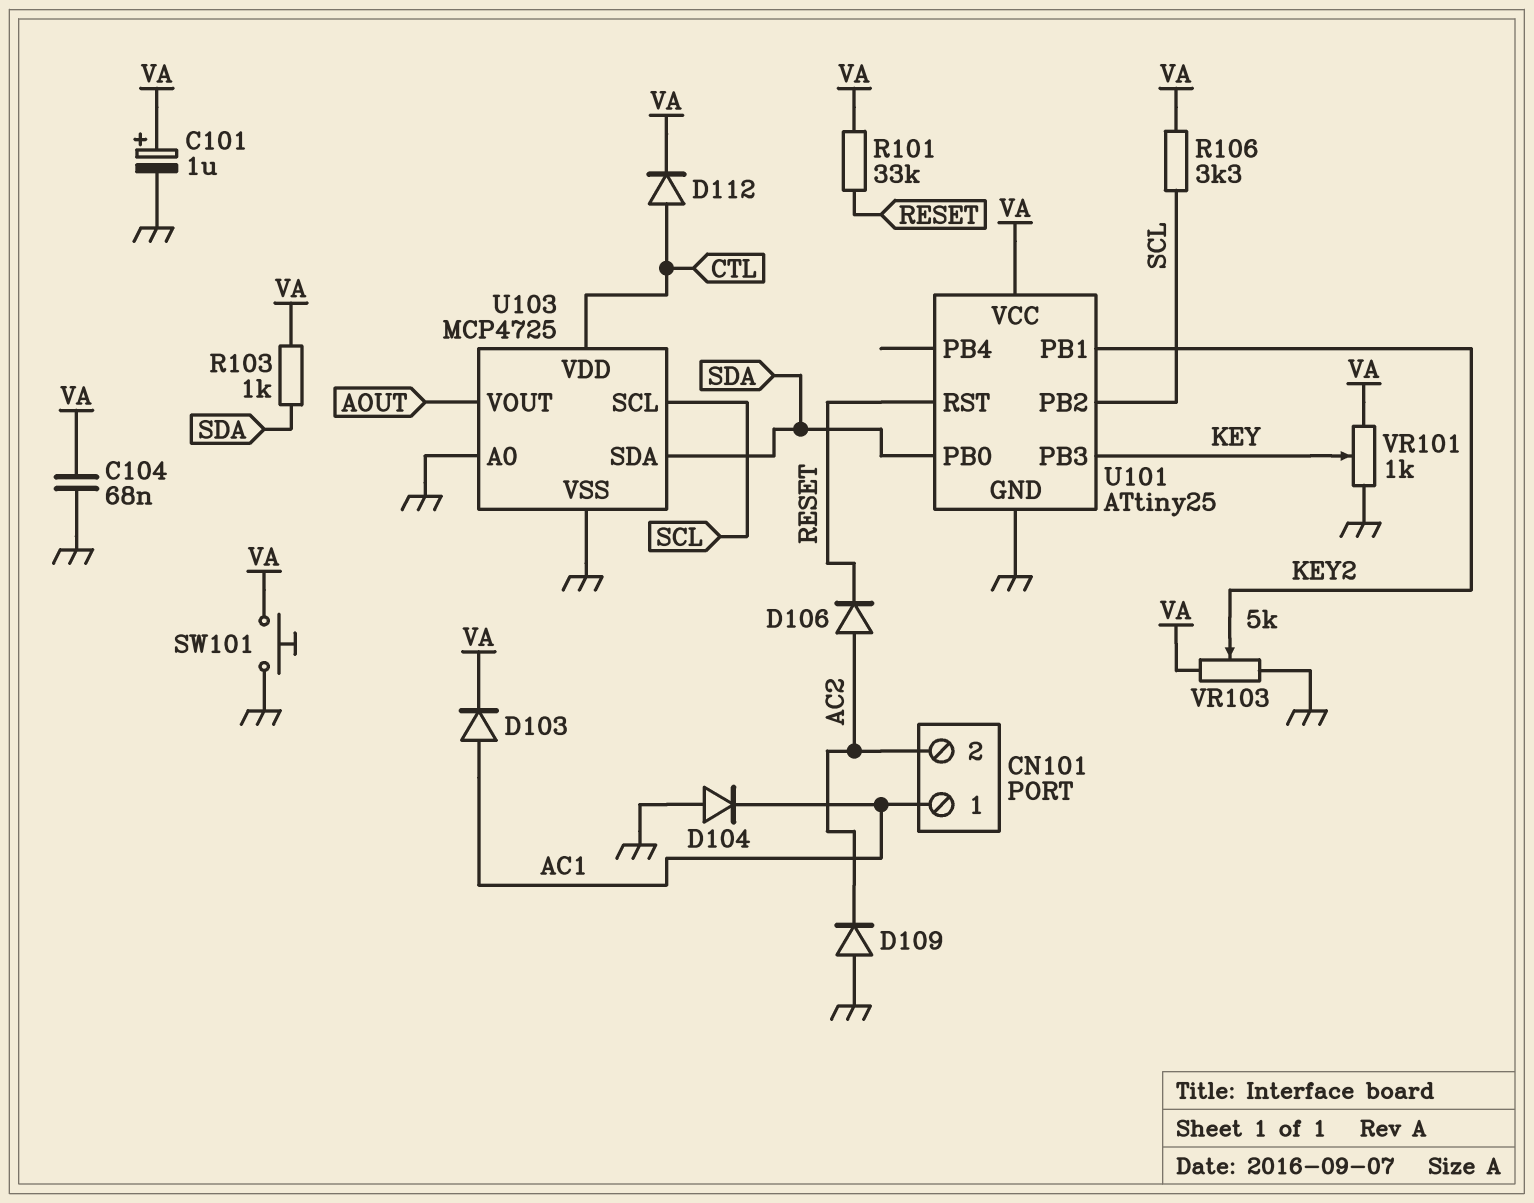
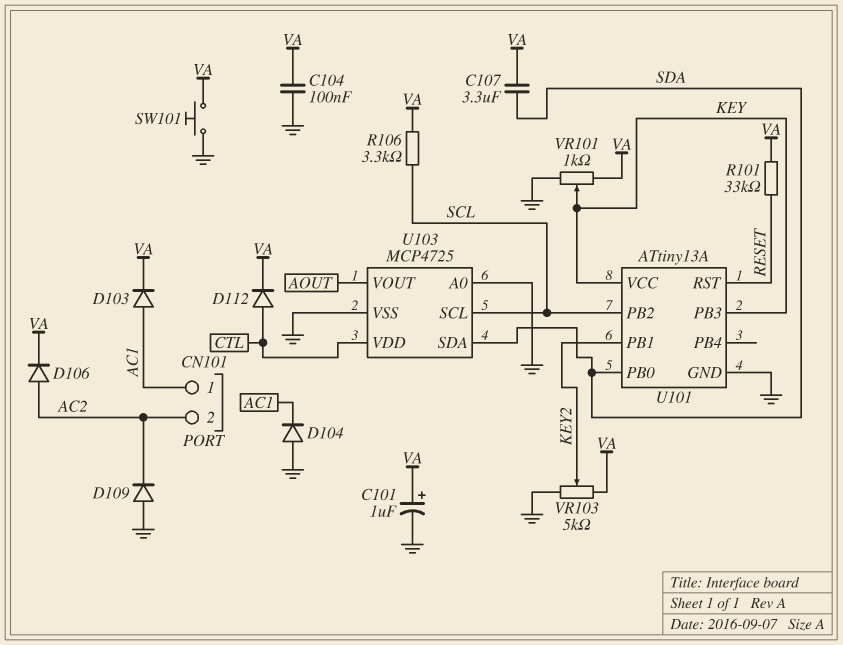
C104: 68nF (GND, VA) -> 100nF (GND, VA)
C107: none -> 3.3uF (SDA, VA)
D106: diode (A AC2, K RESET) -> diode (A AC2, K VA)
R103: 1k (SDA, VA) -> none
U101: ATtiny25 -> ATtiny13A
U101 pin VCC: VA -> KEY

